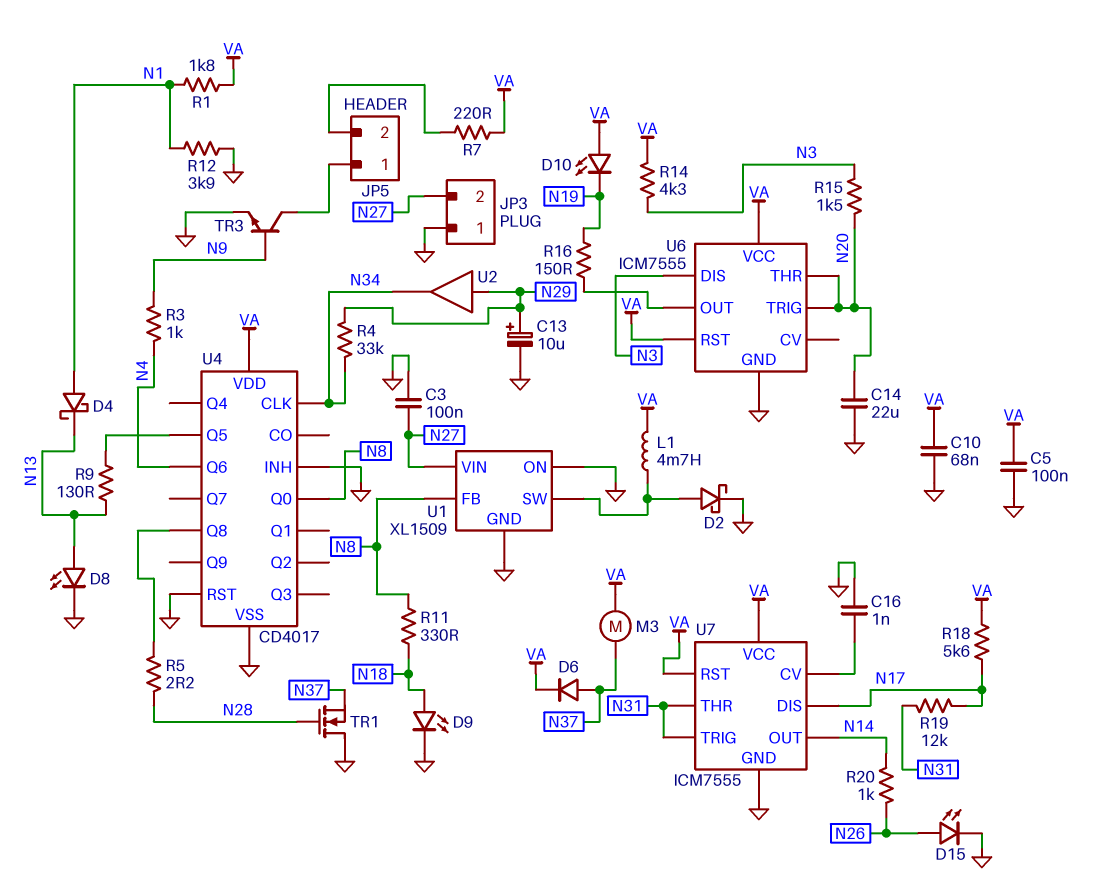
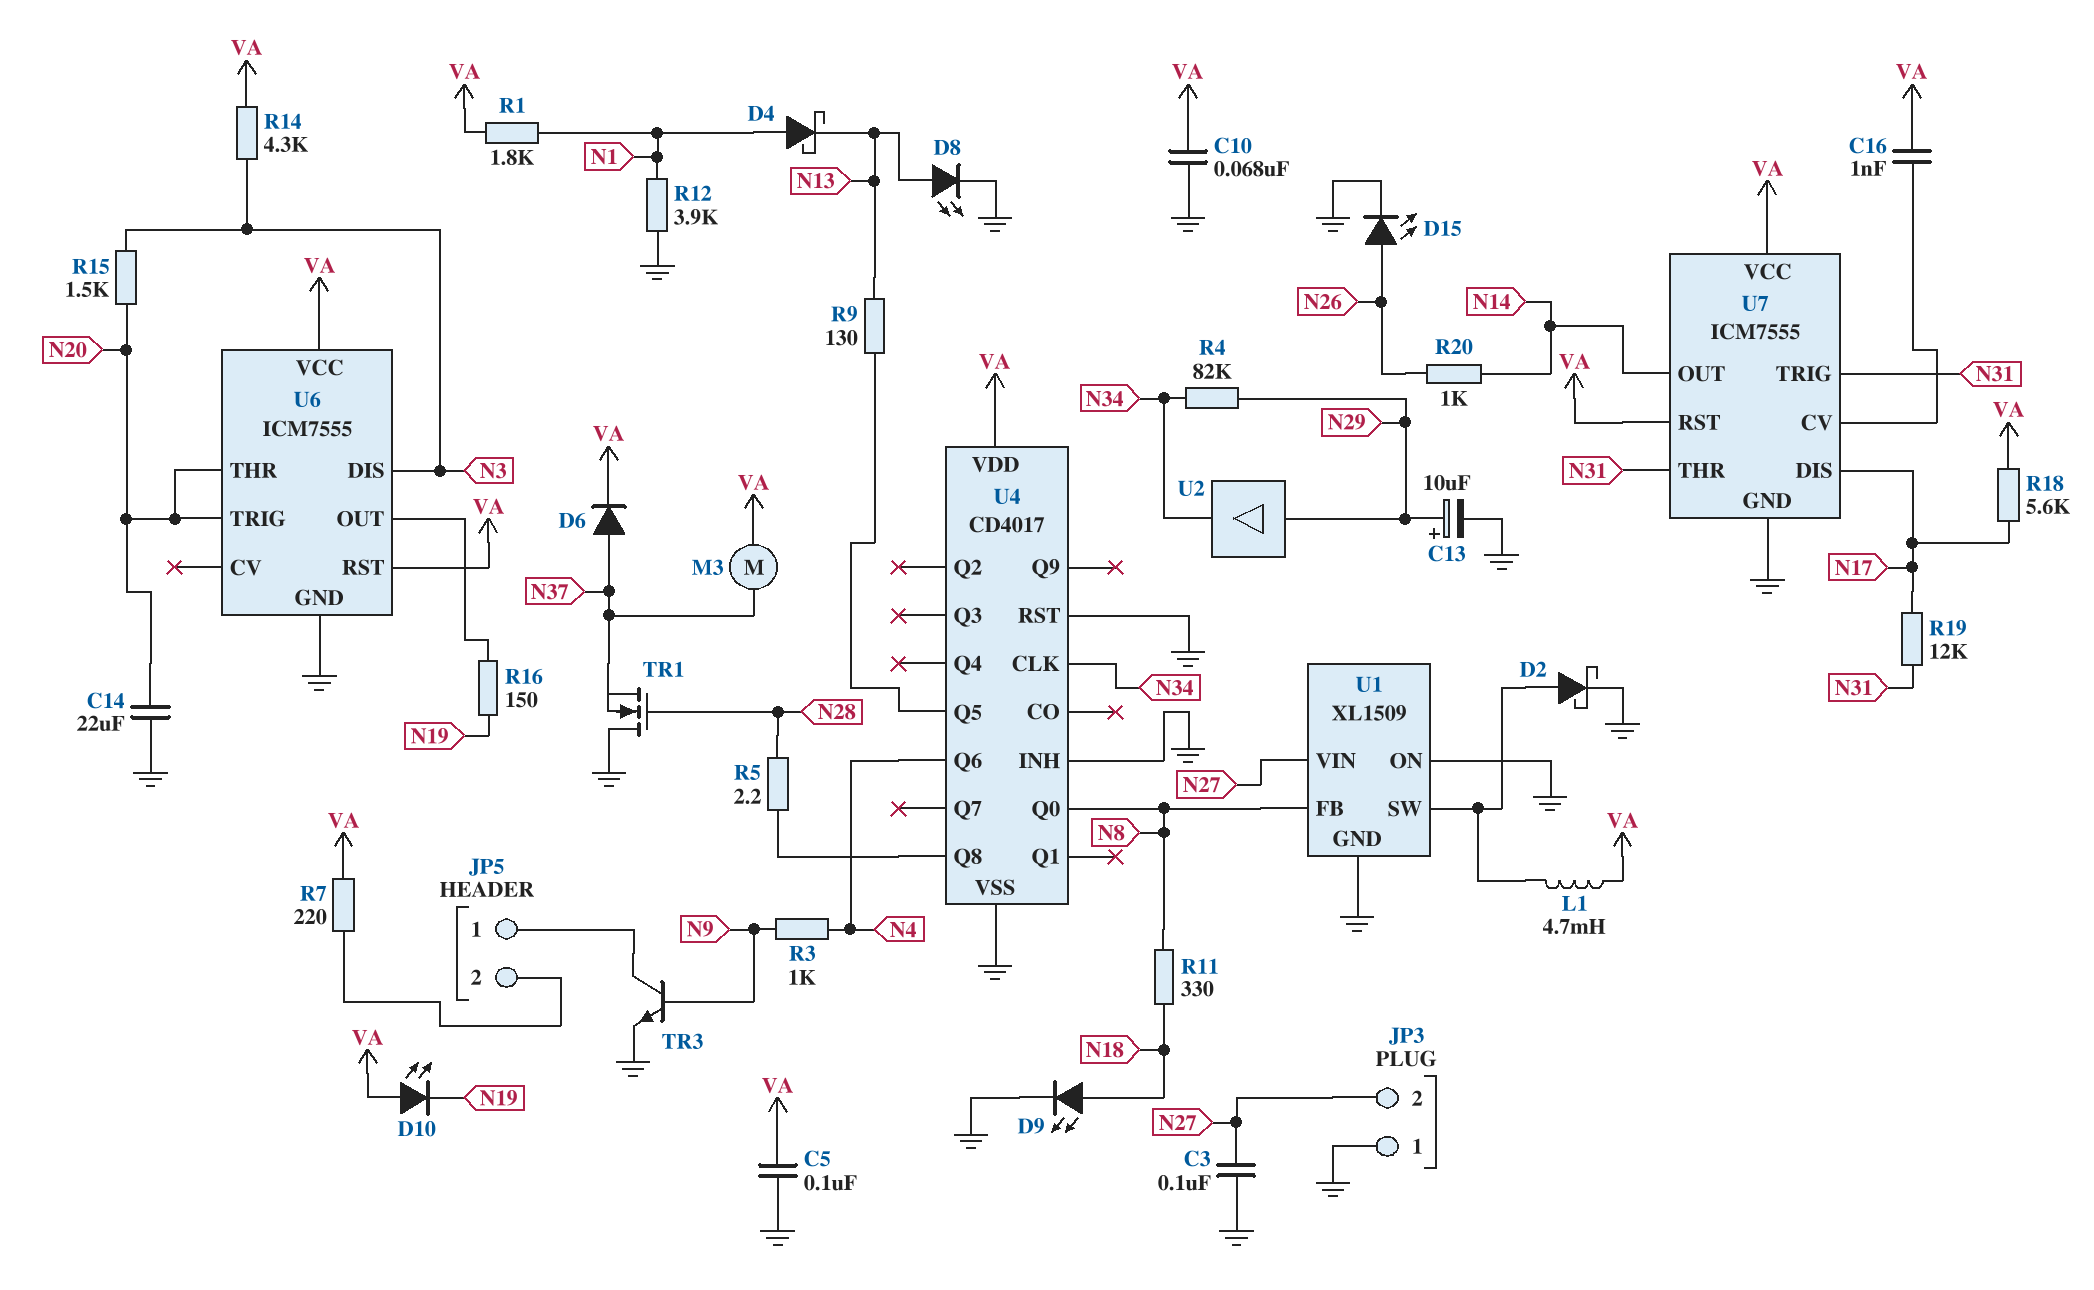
C16: 1nF (GND, U7/CV) -> 1nF (U7/CV, VA)
R4: 33k (N29, N34) -> 82k (N29, N34)

